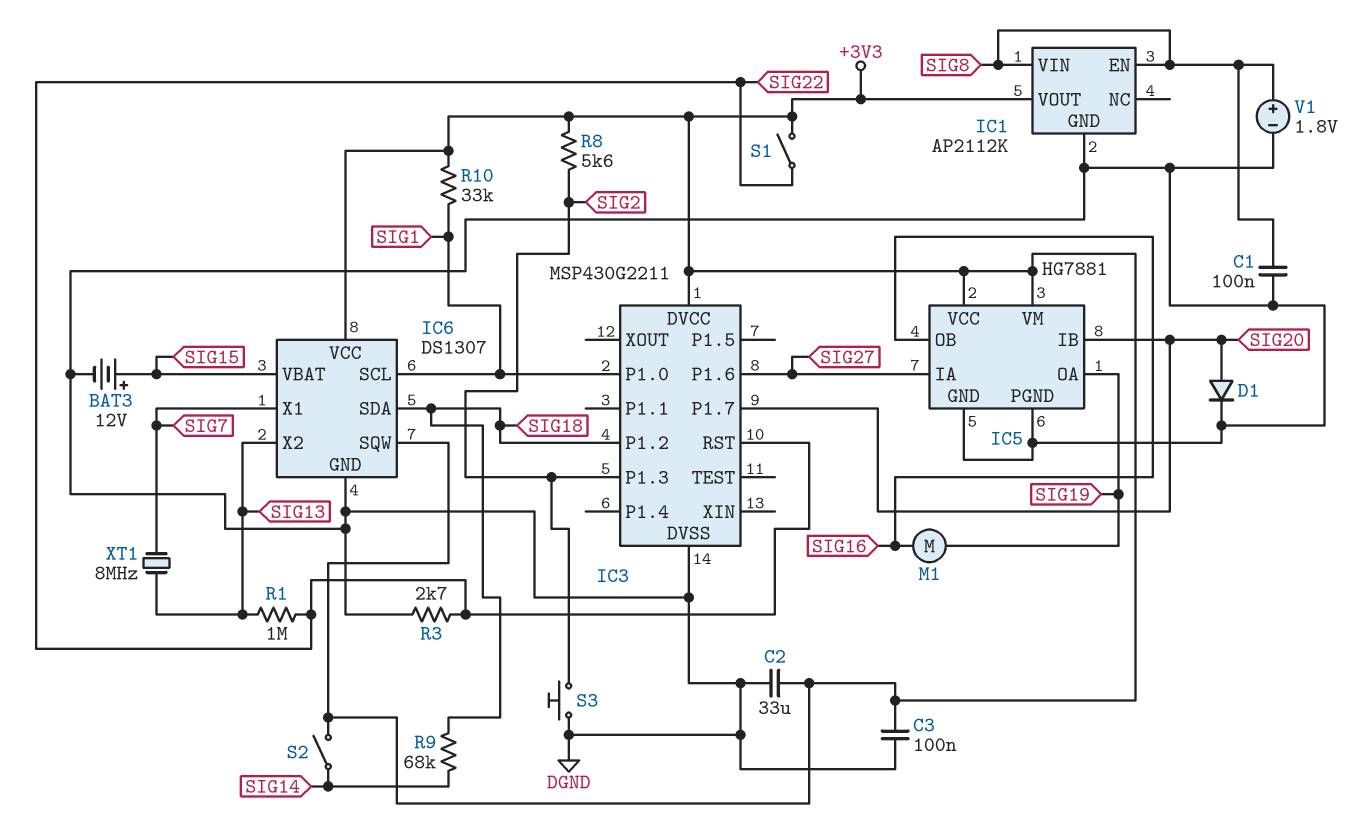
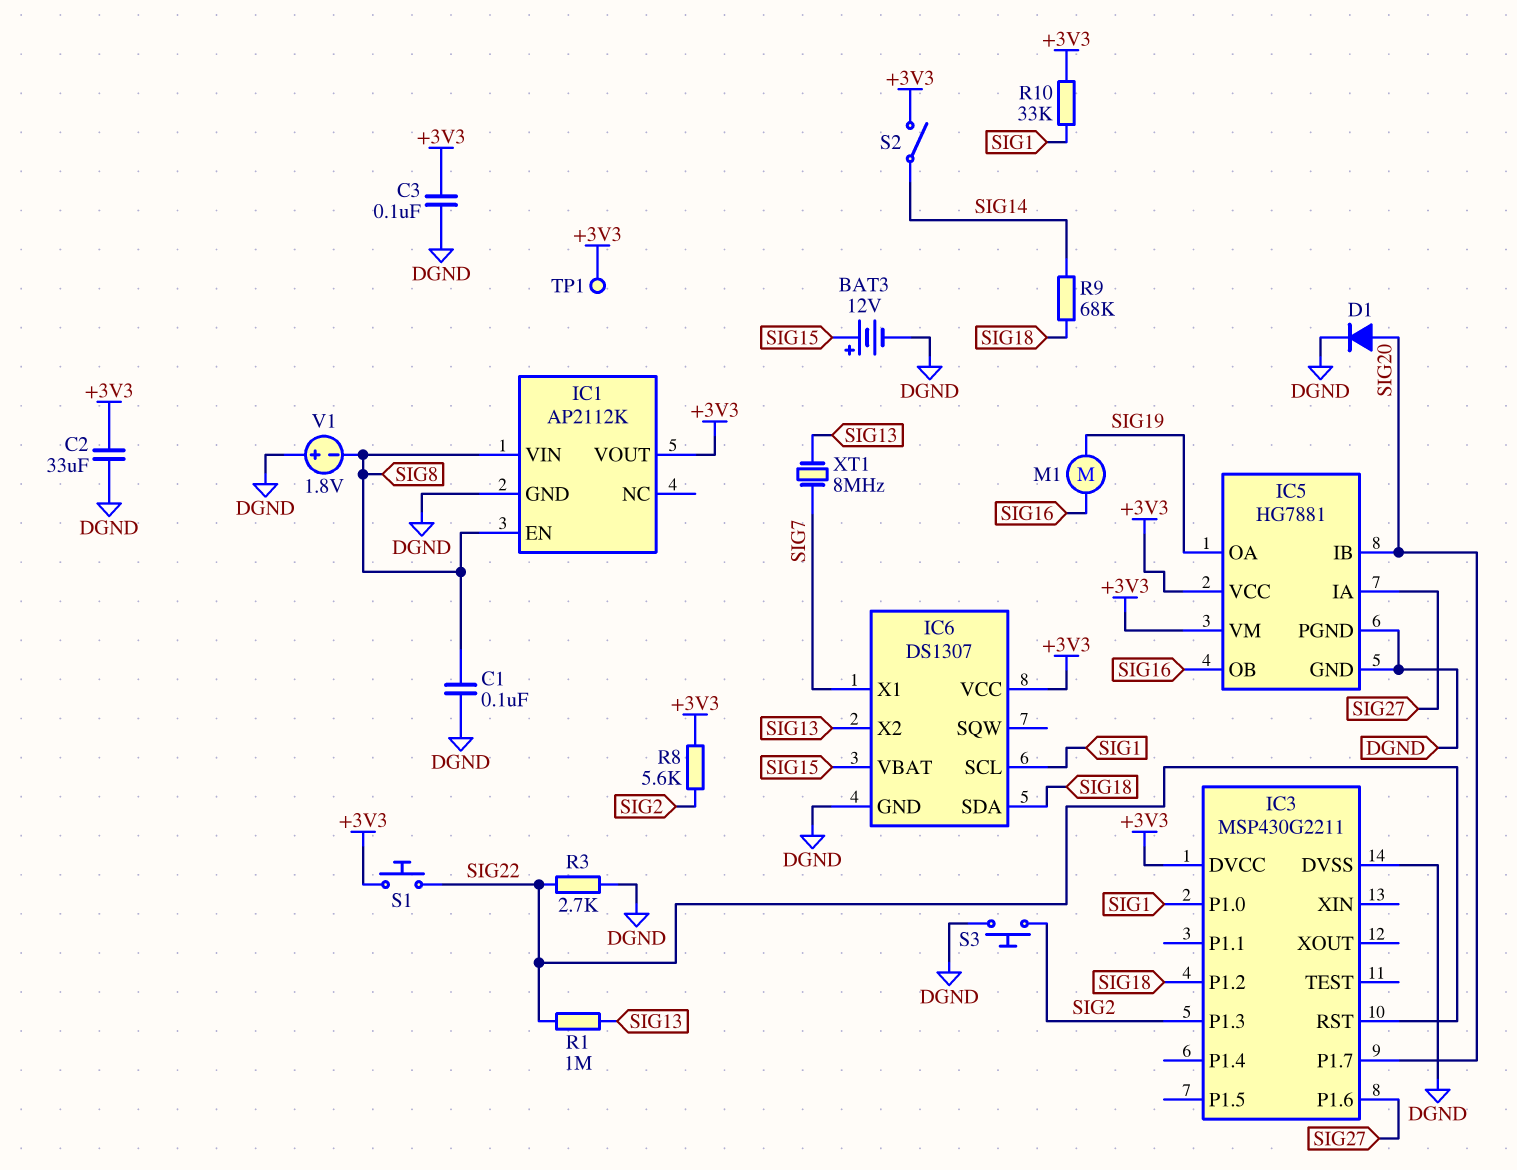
IC6 pin SQW: +3V3 -> none
S1: switch (+3V3, SIG22) -> button (+3V3, SIG22)
TP1: none -> test point (+3V3)
V1: 1.8V (plus SIG8, minus DGND) -> 1.8V (plus DGND, minus SIG8)

